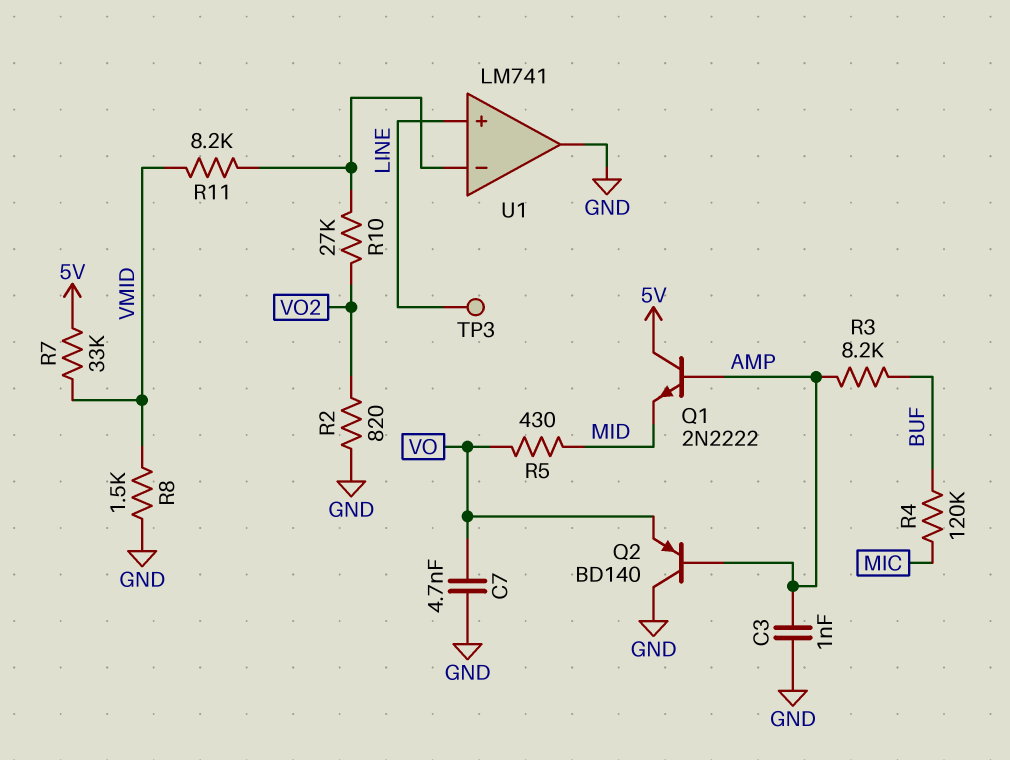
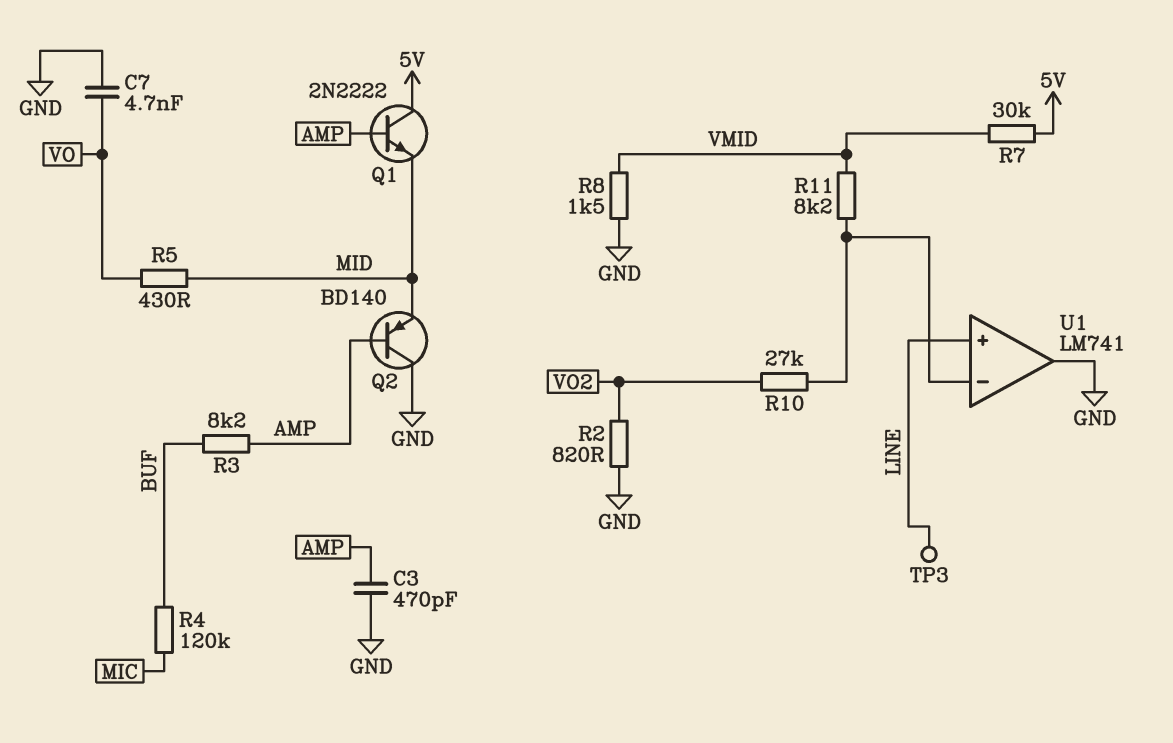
C3: 1nF (AMP, GND) -> 470pF (AMP, GND)
Q2: PNP BD140 (B AMP, C GND, E VO) -> PNP BD140 (B AMP, C GND, E MID)
R7: 33k (5V, VMID) -> 30k (5V, VMID)

